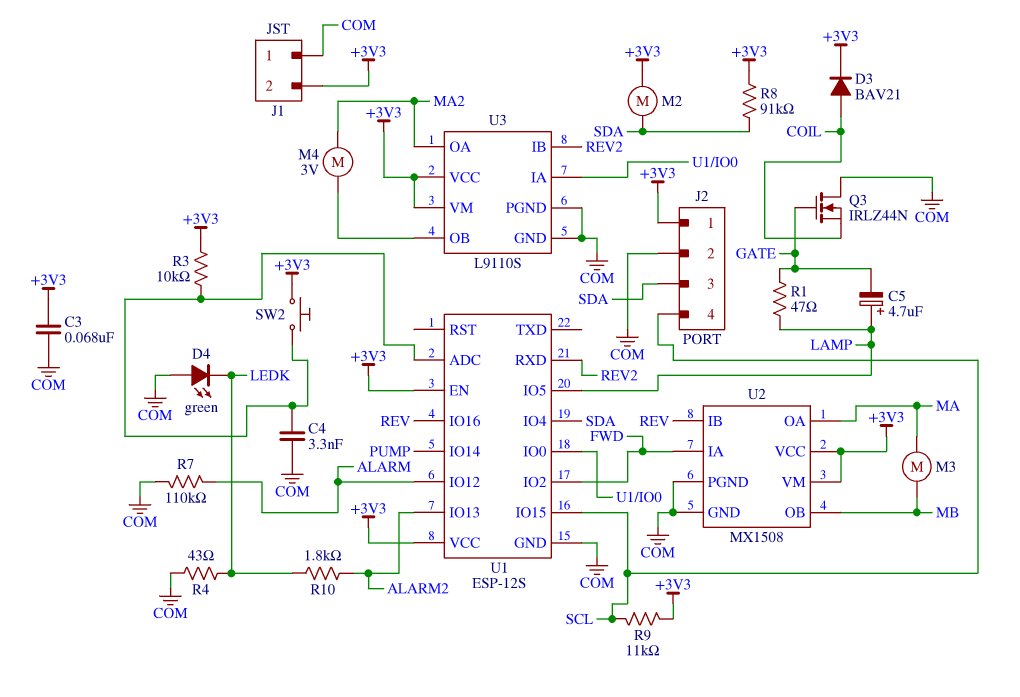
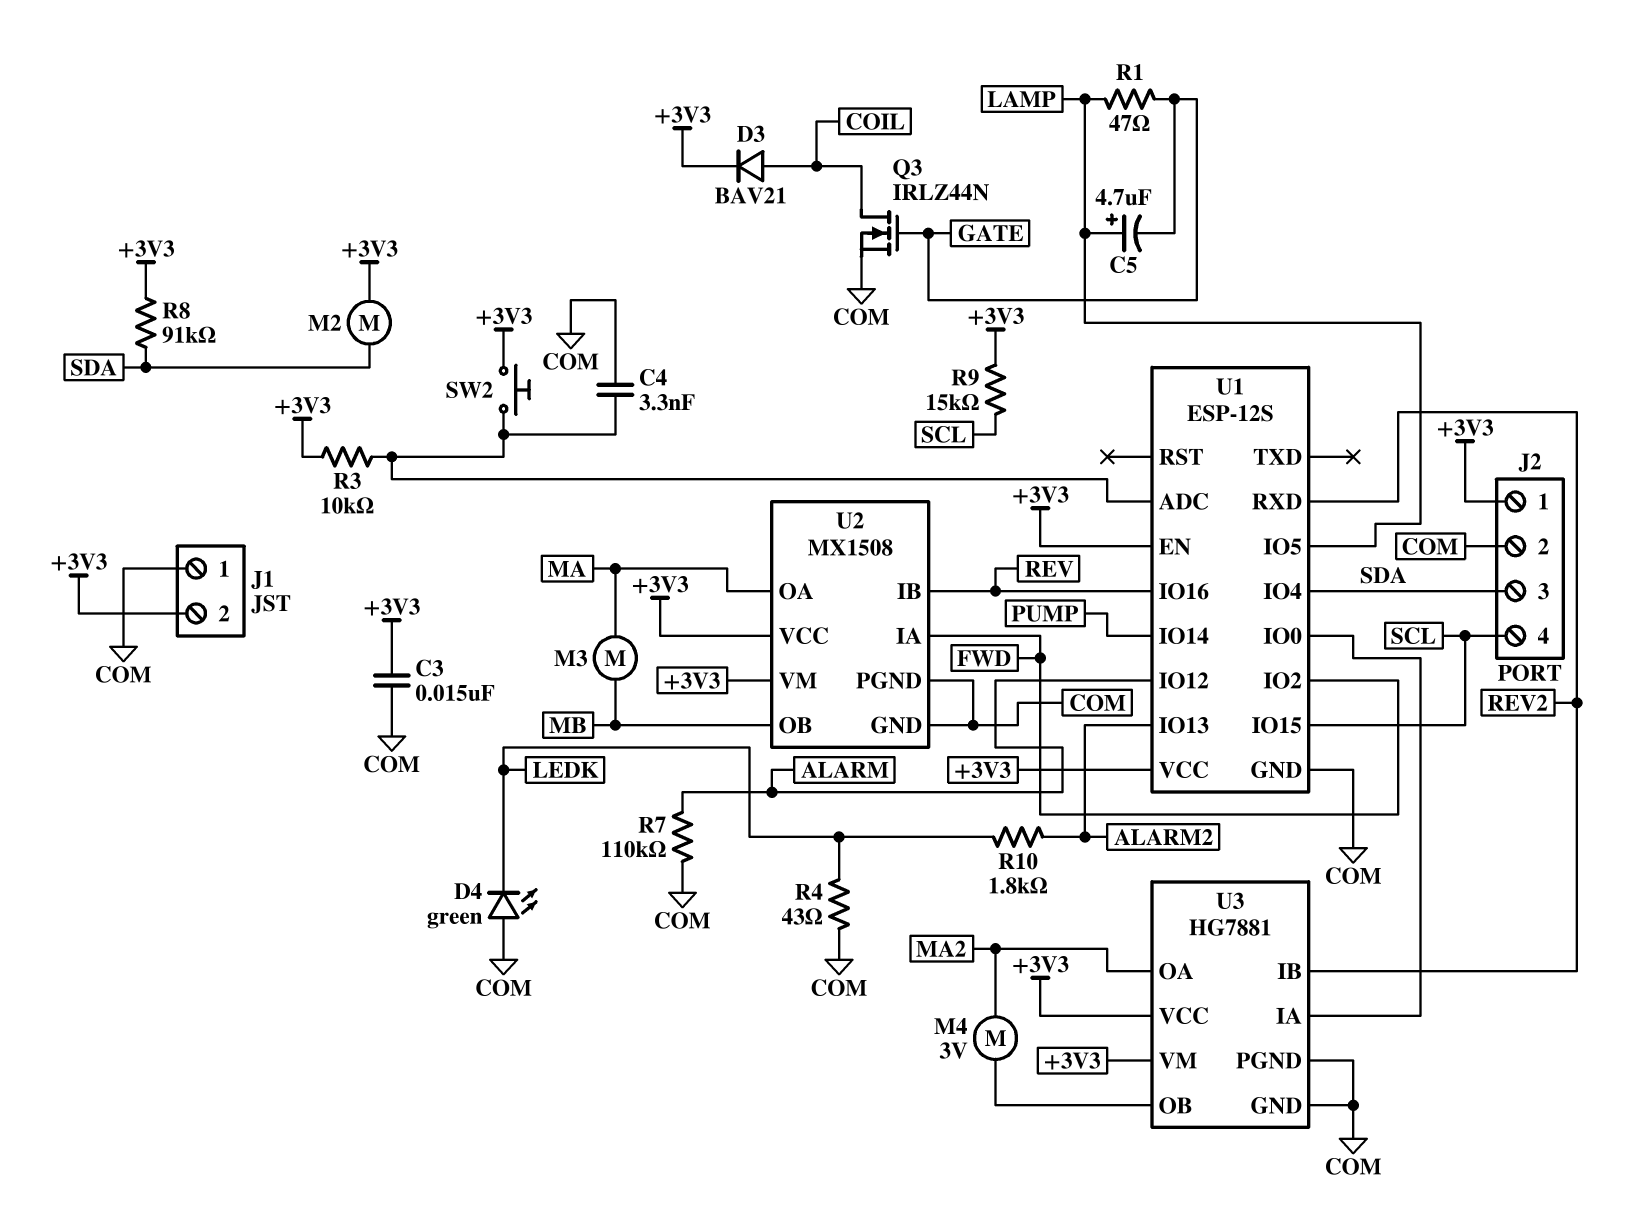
C3: 68nF (+3V3, COM) -> 15nF (+3V3, COM)
Q3: NMOS IRLZ44N (G GATE, D COM, S COIL) -> NMOS IRLZ44N (G GATE, D COIL, S COM)
R9: 11k (+3V3, SCL) -> 15k (+3V3, SCL)
U3: L9110S -> HG7881

